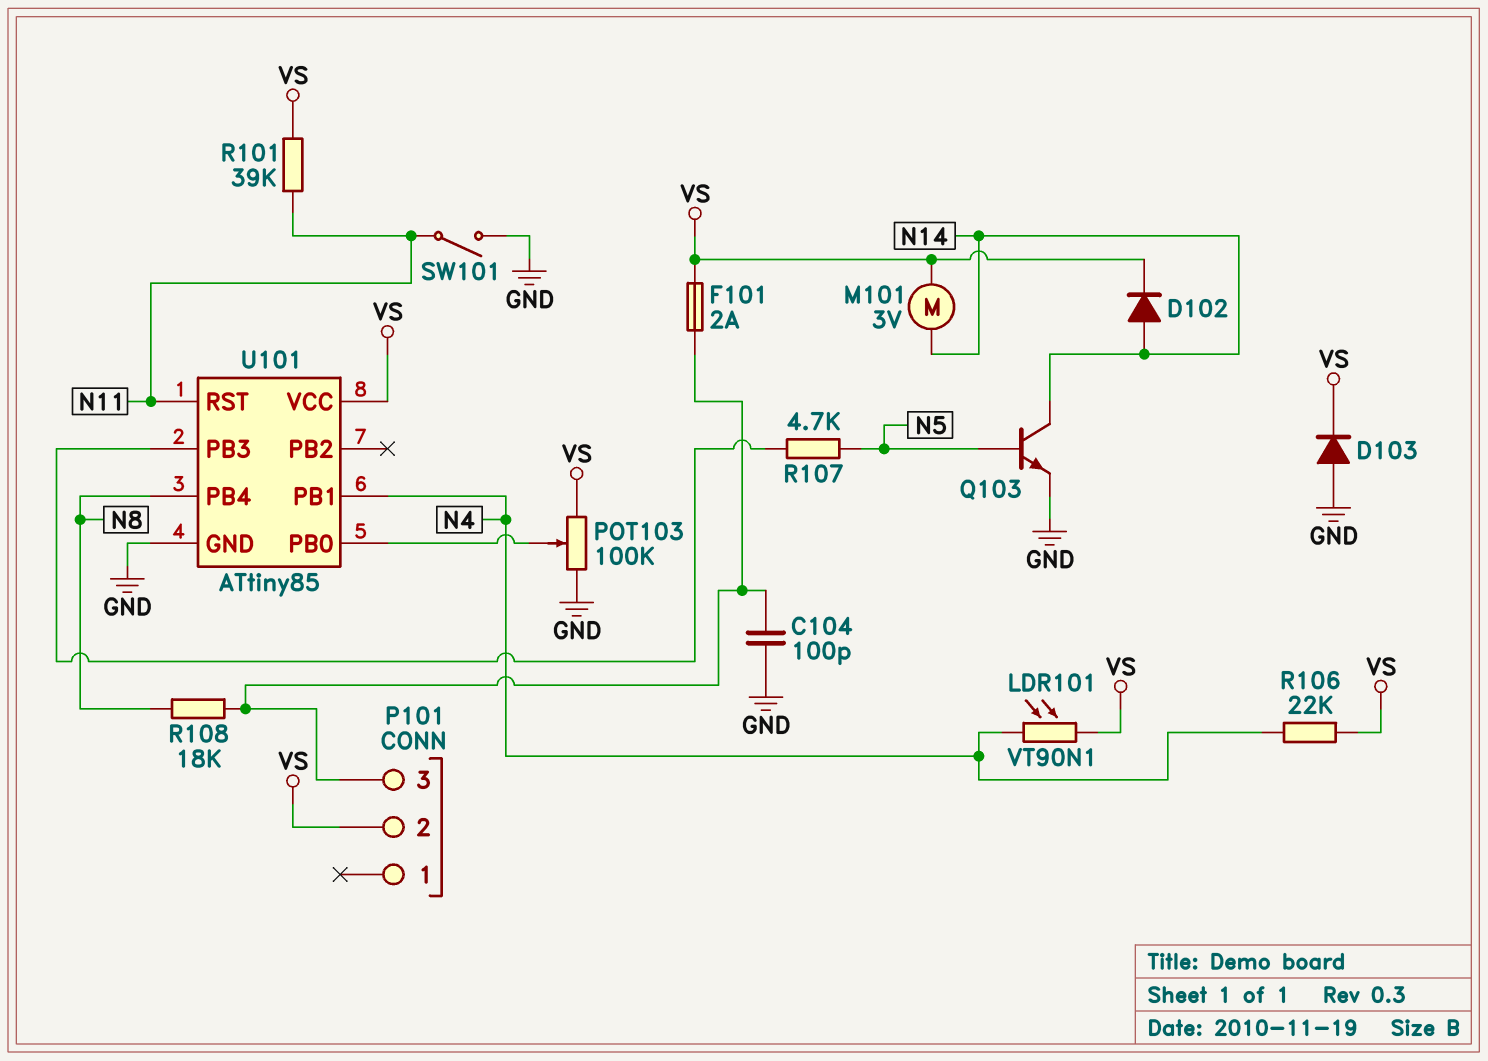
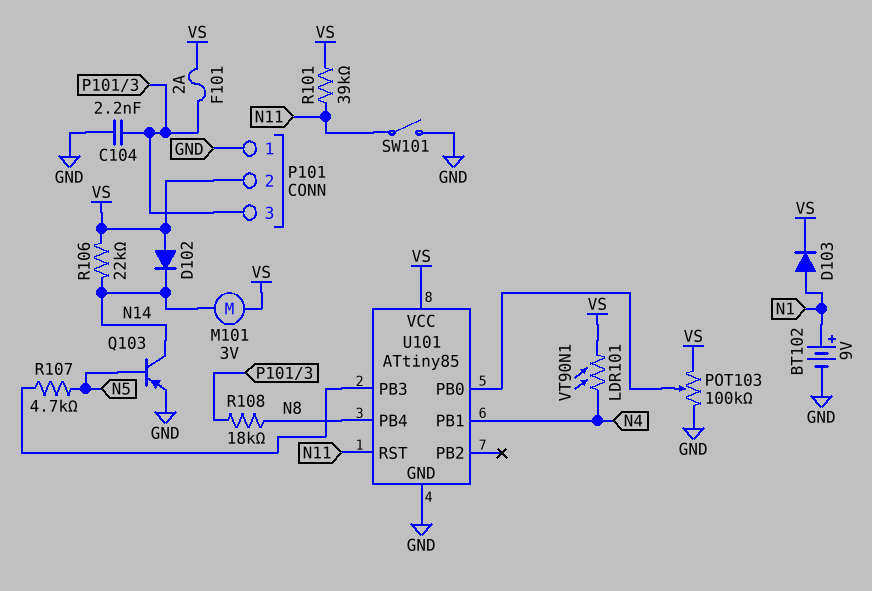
BT102: none -> 9V (plus N1, minus GND)
C104: 100pF (GND, P101/3) -> 2.2nF (GND, P101/3)
D102: diode (A N14, K VS) -> diode (A VS, K N14)
D103: diode (A GND, K VS) -> diode (A N1, K VS)
P101 pin 1: none -> GND
Q103: NPN (B N5, C N14, E GND) -> PNP (B N5, C N14, E GND)
R106: 22k (N4, VS) -> 22k (N14, VS)

